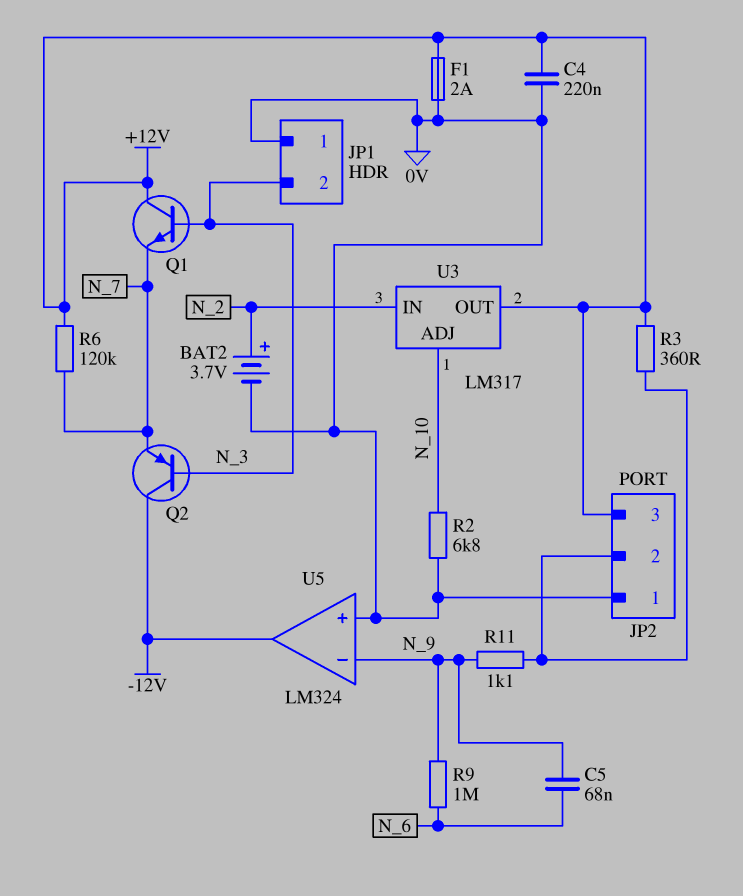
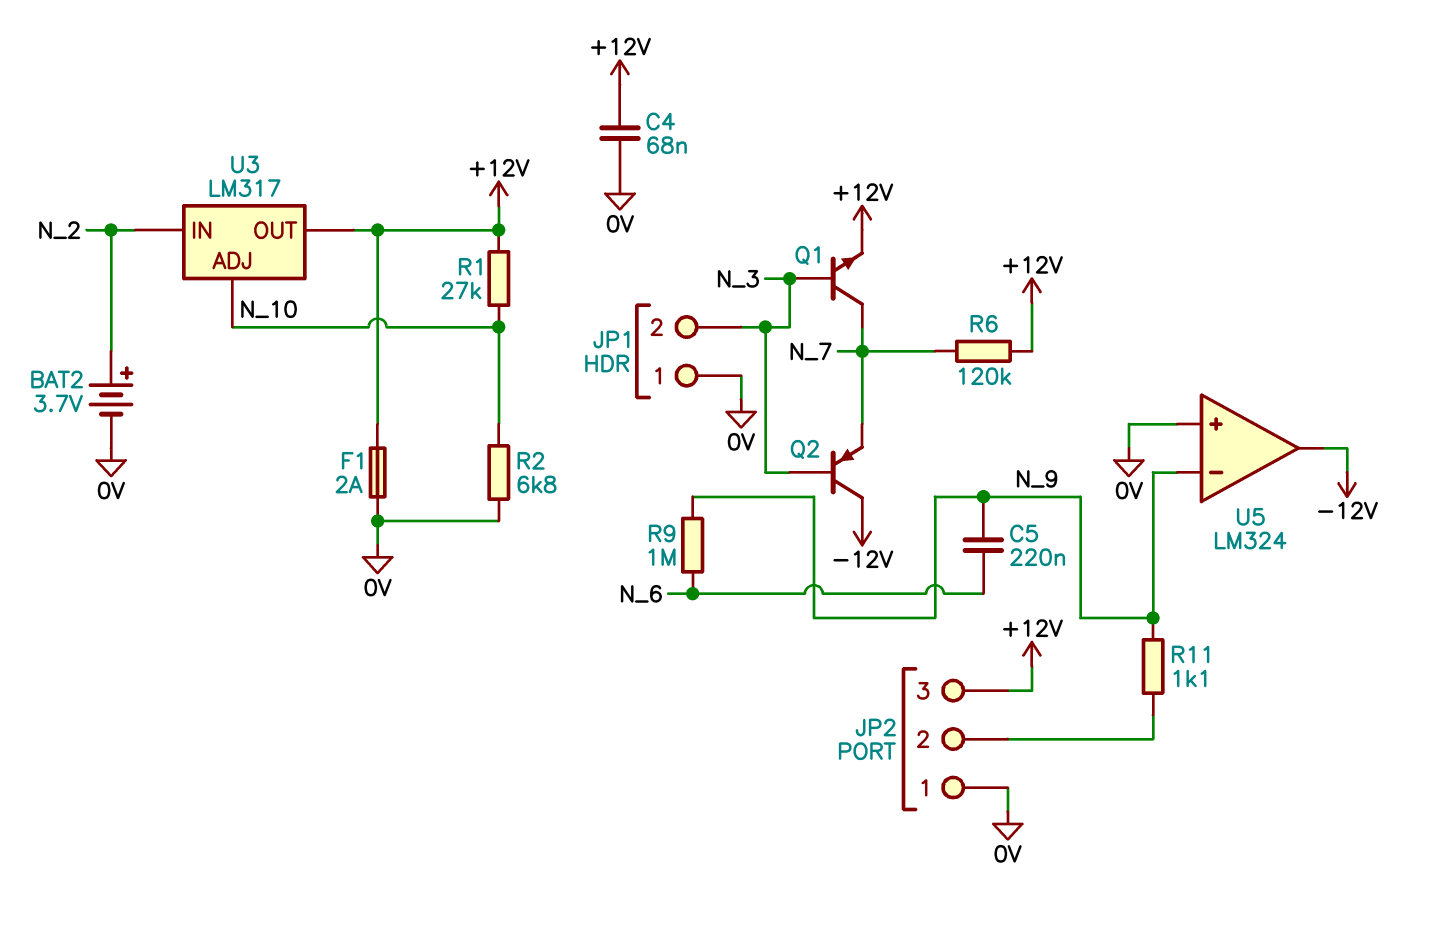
C4: 220nF (+12V, 0V) -> 68nF (+12V, 0V)
C5: 68nF (N_6, N_9) -> 220nF (N_6, N_9)
Q1: NPN (B N_3, C +12V, E N_7) -> NPN (B N_3, C N_7, E +12V)
R1: none -> 27k (+12V, N_10)
R3: 360 (+12V, JP2/2) -> none

